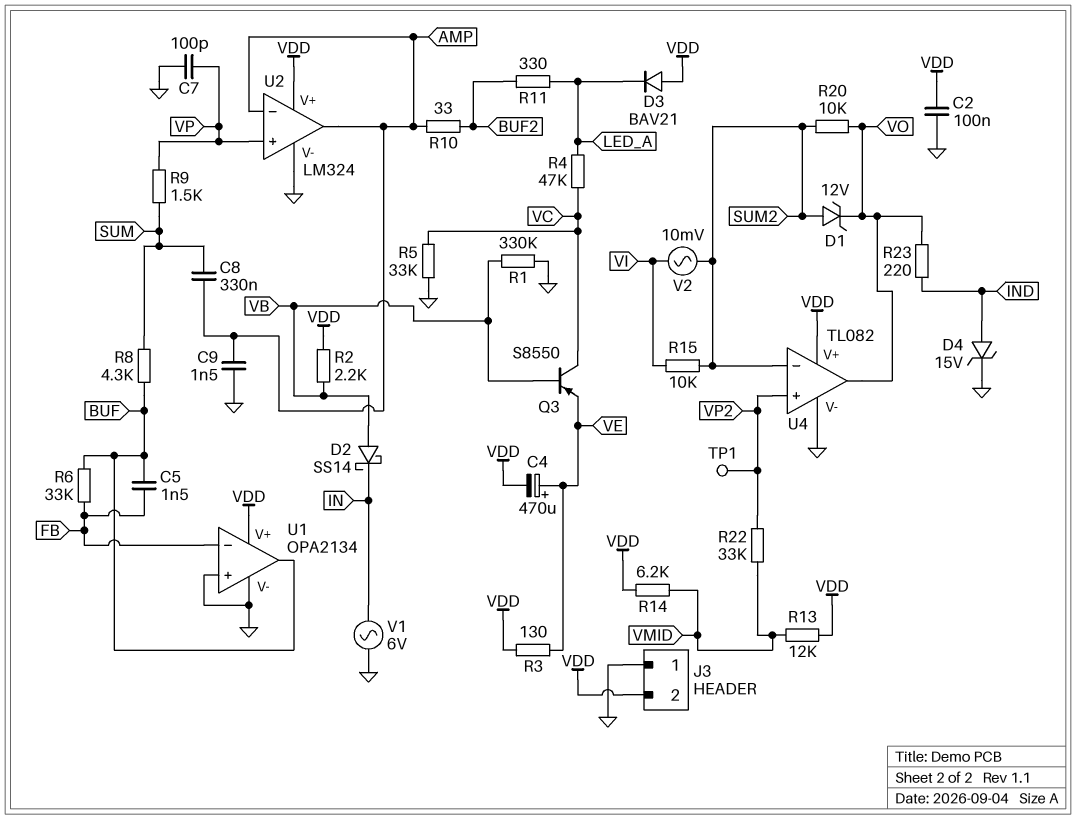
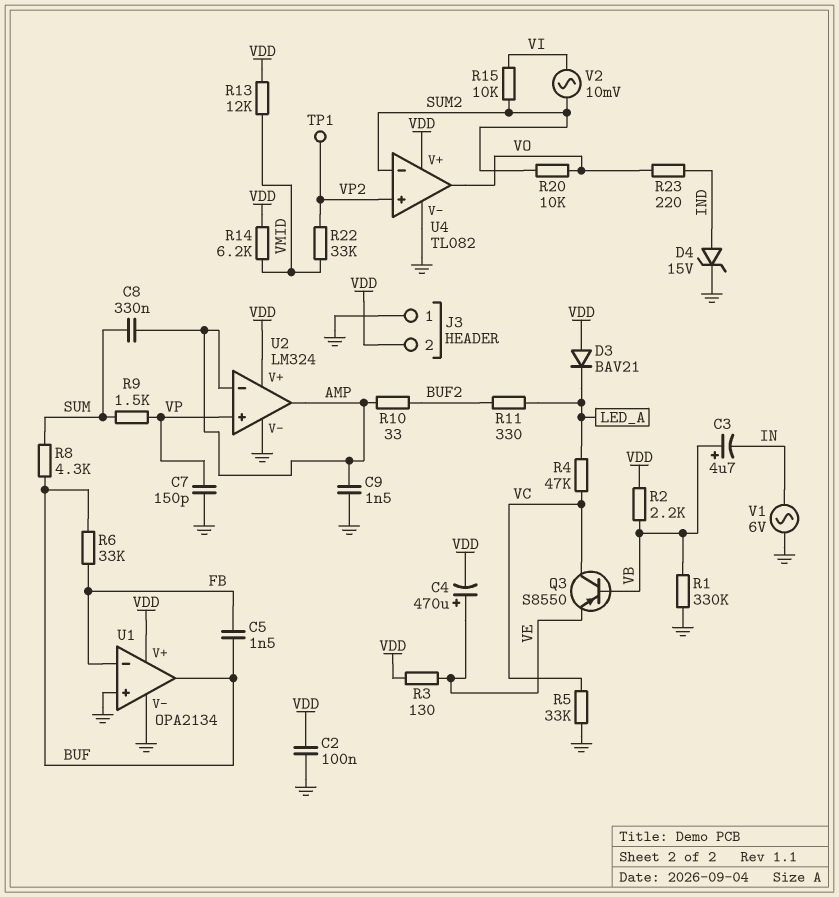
C3: none -> 4.7uF (plus VB, minus IN)
C7: 100pF (GND, VP) -> 150pF (GND, VP)
D1: zener 12V (A SUM2, K VO) -> none
D2: schottky SS14 (A VB, K IN) -> none

